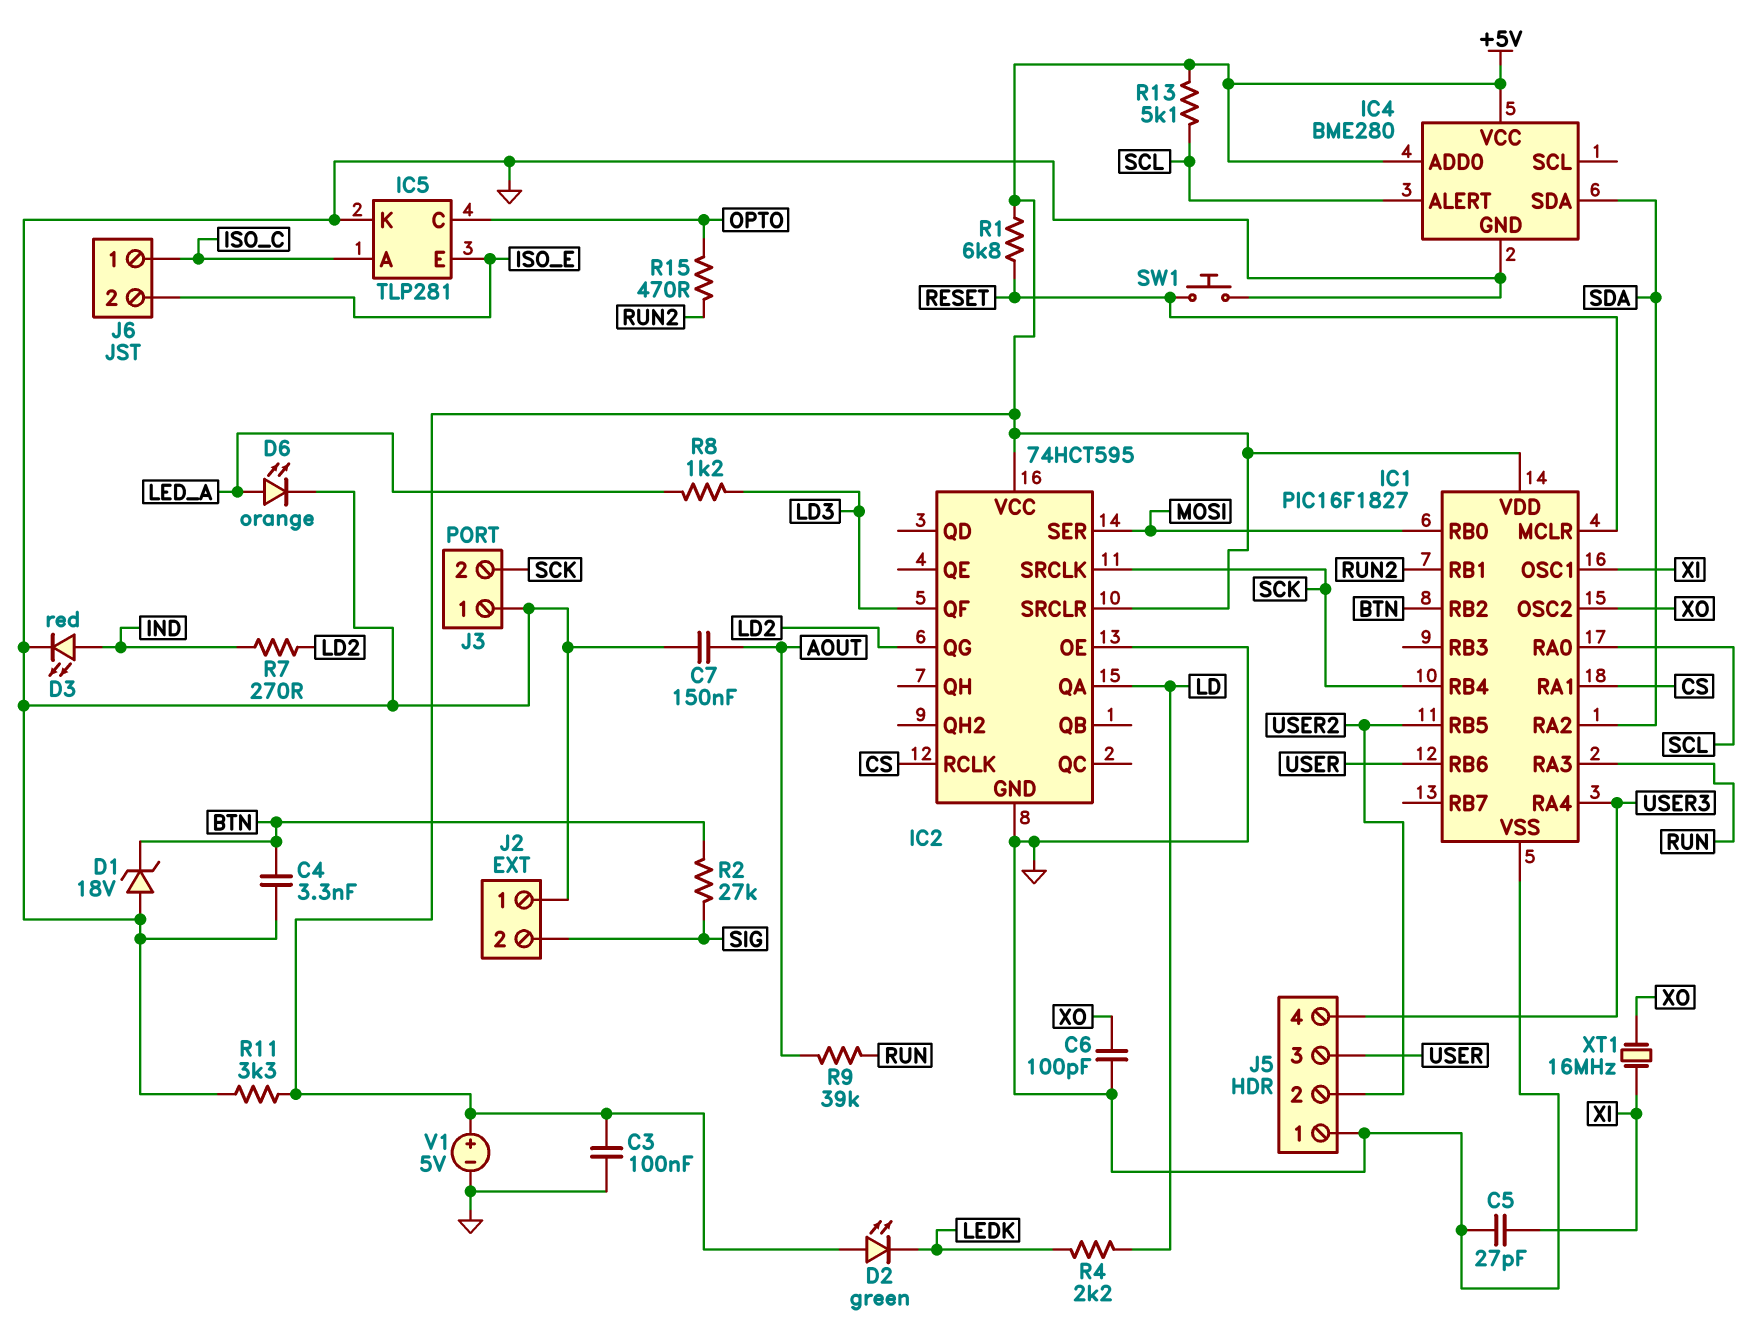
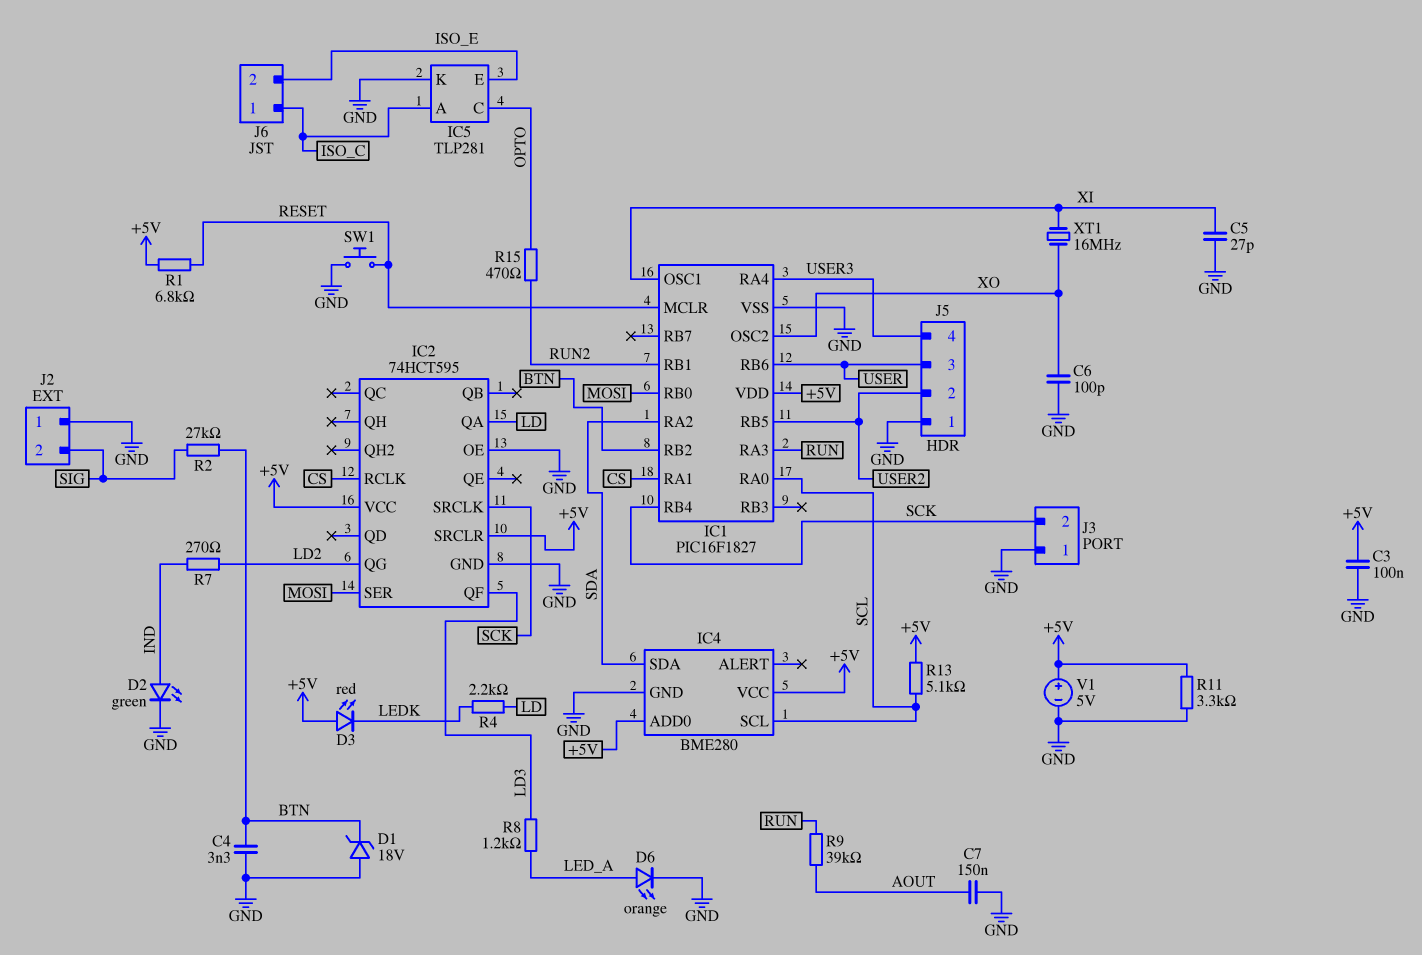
D2: LED green (A +5V, K LEDK) -> LED green (A IND, K GND)
D3: LED red (A IND, K GND) -> LED red (A +5V, K LEDK)
IC4 pin ALERT: SCL -> none
IC4 pin SCL: none -> SCL

